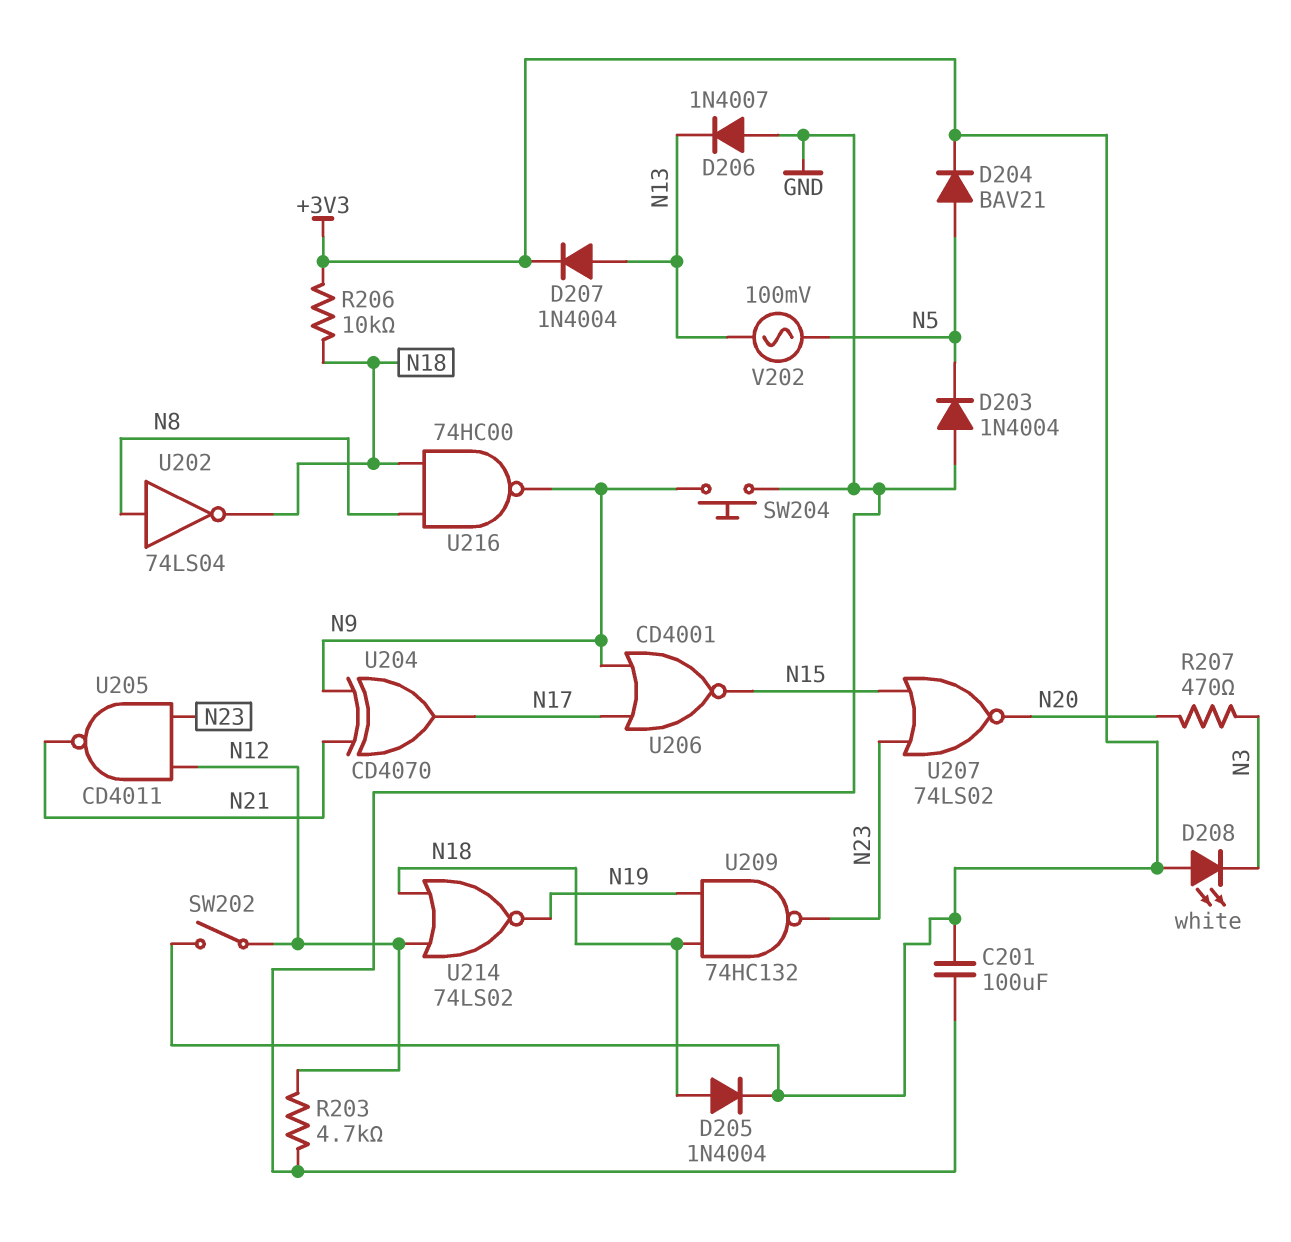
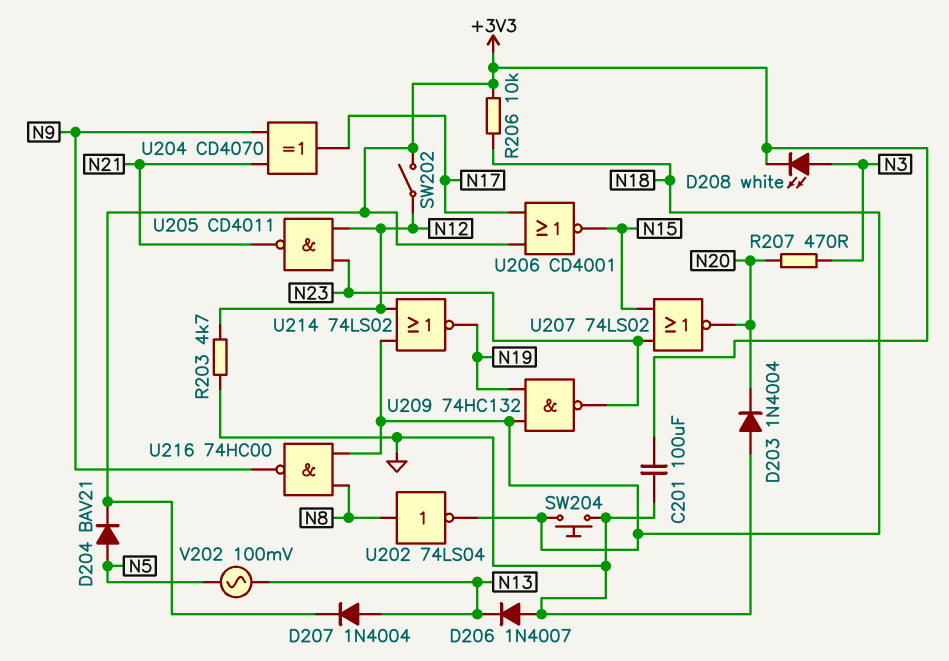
D203: diode 1N4004 (A GND, K N5) -> diode 1N4004 (A GND, K N20)
D205: diode 1N4004 (A N18, K +3V3) -> none
D208: LED white (A +3V3, K N3) -> LED white (A N3, K +3V3)
SW204: button (GND, N9) -> button (GND, N18)
U206: NOR CD4001 (in N9, in N17, out N15) -> NOR CD4001 (in +3V3, in N17, out N15)

